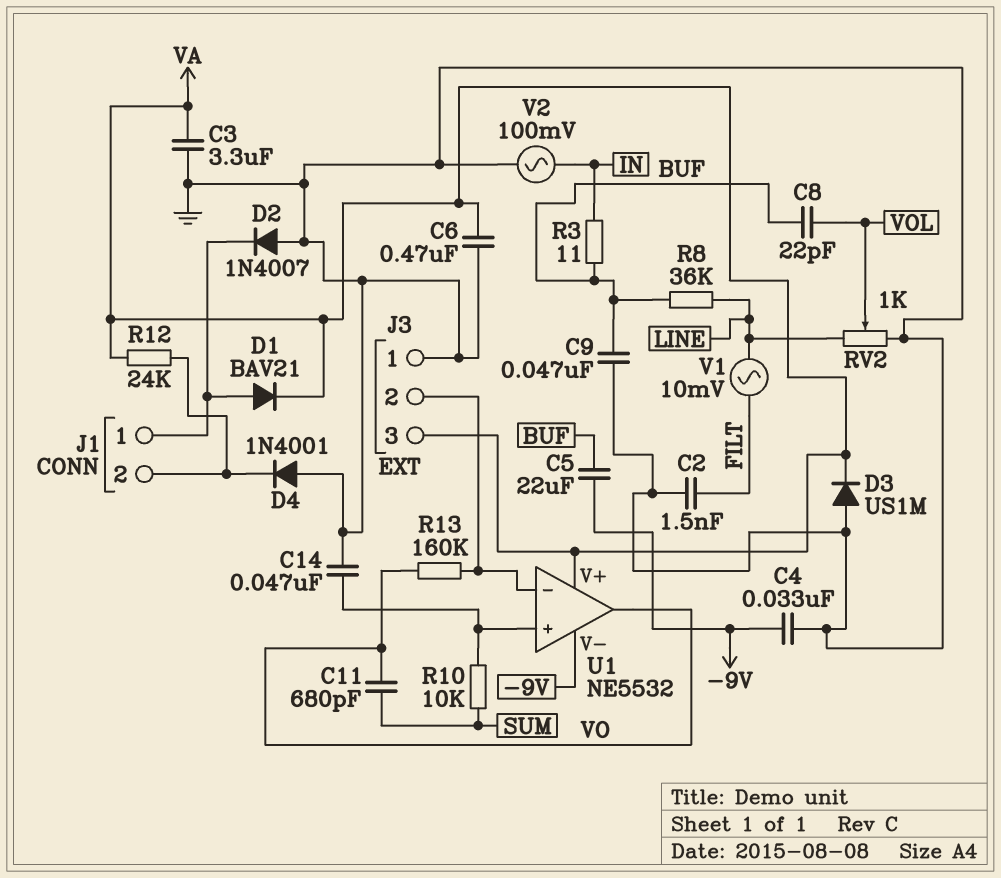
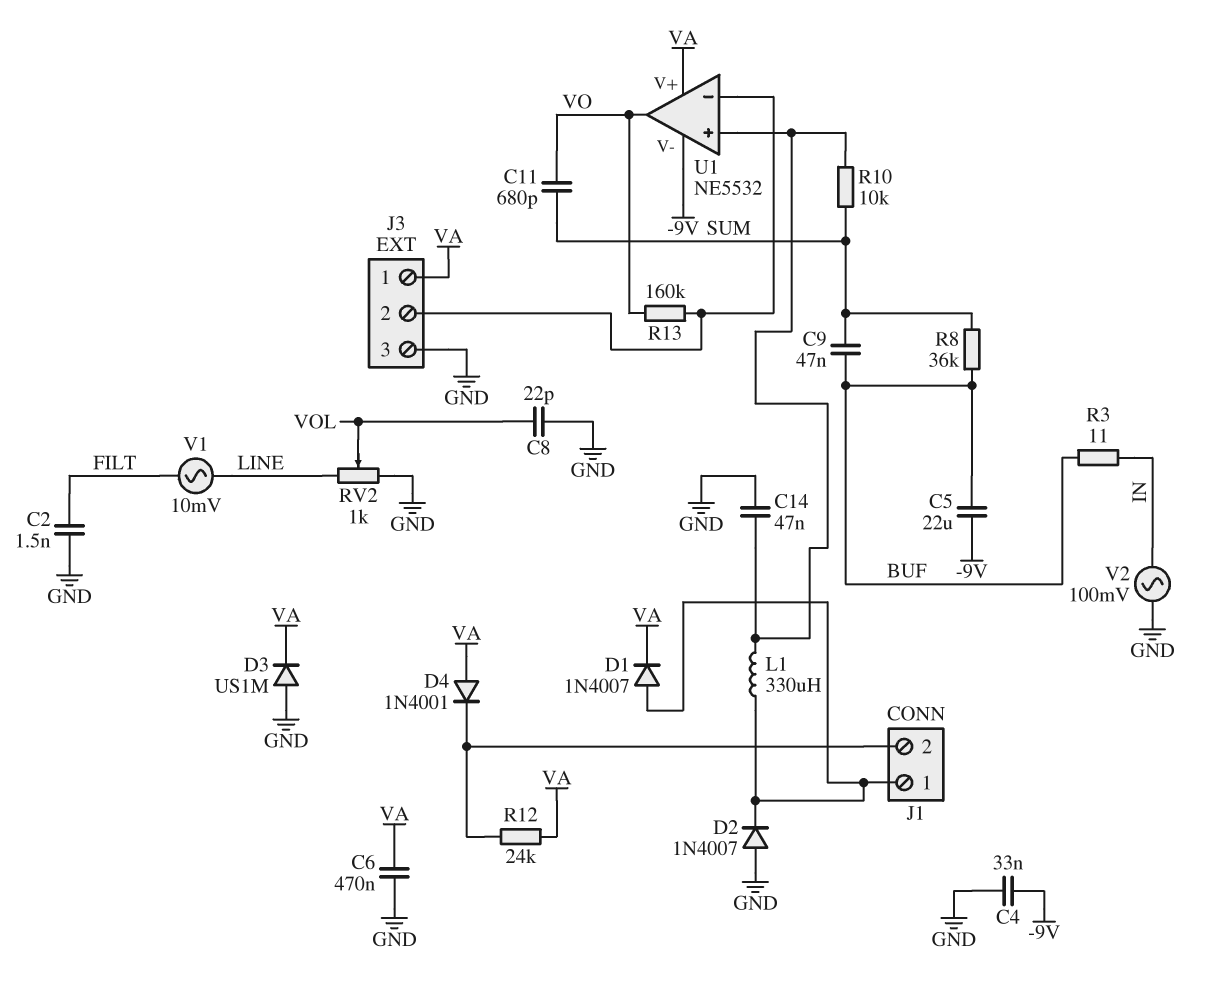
C3: 3.3uF (GND, VA) -> none
C8: 22pF (BUF, VOL) -> 22pF (GND, VOL)
C9: 47nF (BUF, GND) -> 47nF (BUF, SUM)
D1: diode BAV21 (A J1/1, K VA) -> diode 1N4007 (A J1/1, K VA)
D4: diode 1N4001 (A GND, K J1/2) -> diode 1N4001 (A VA, K J1/2)
J3 pin 1: GND -> VA
J3 pin 3: VA -> GND
L1: none -> 330uH (J1/1, U1/in+)
R8: 36k (BUF, LINE) -> 36k (BUF, SUM)

